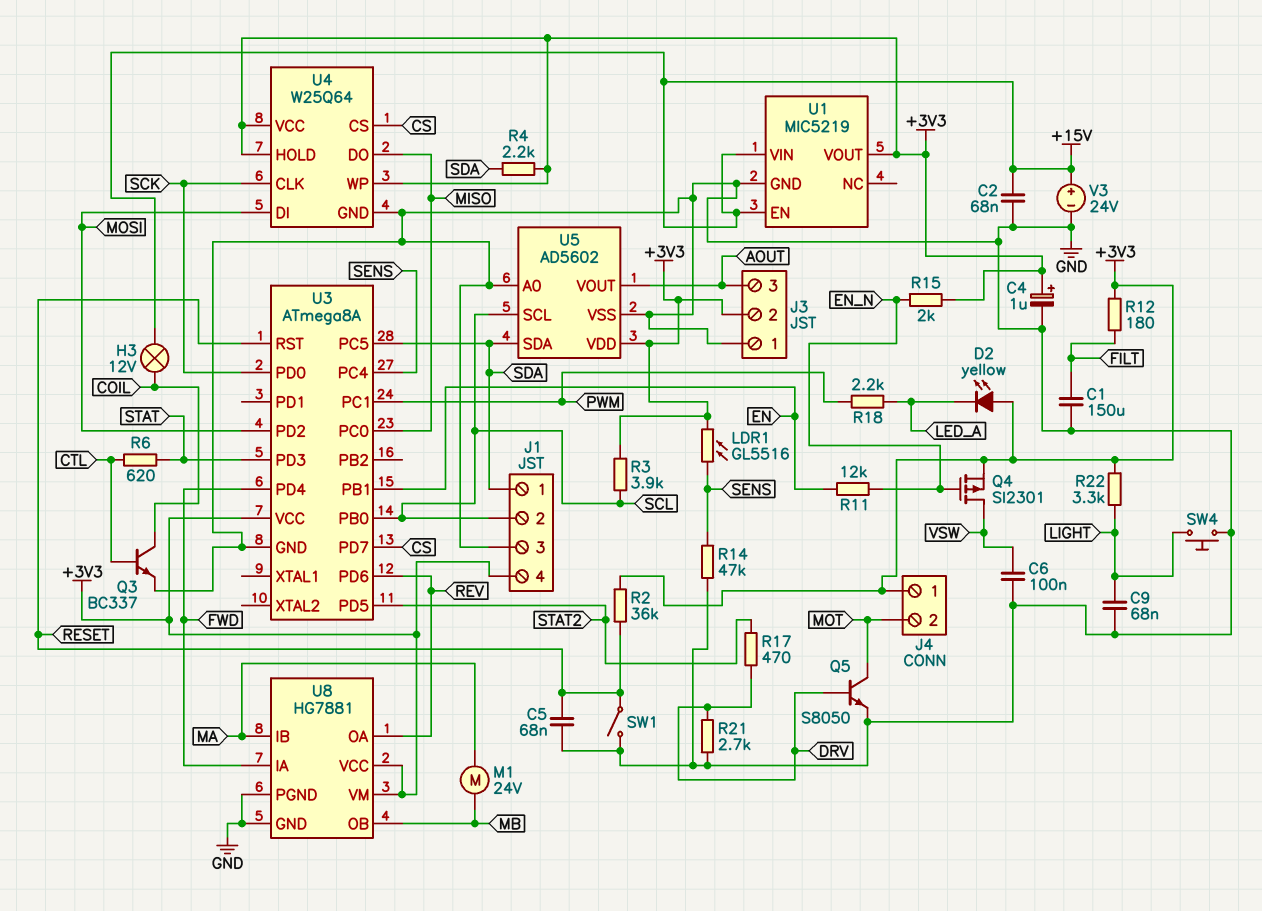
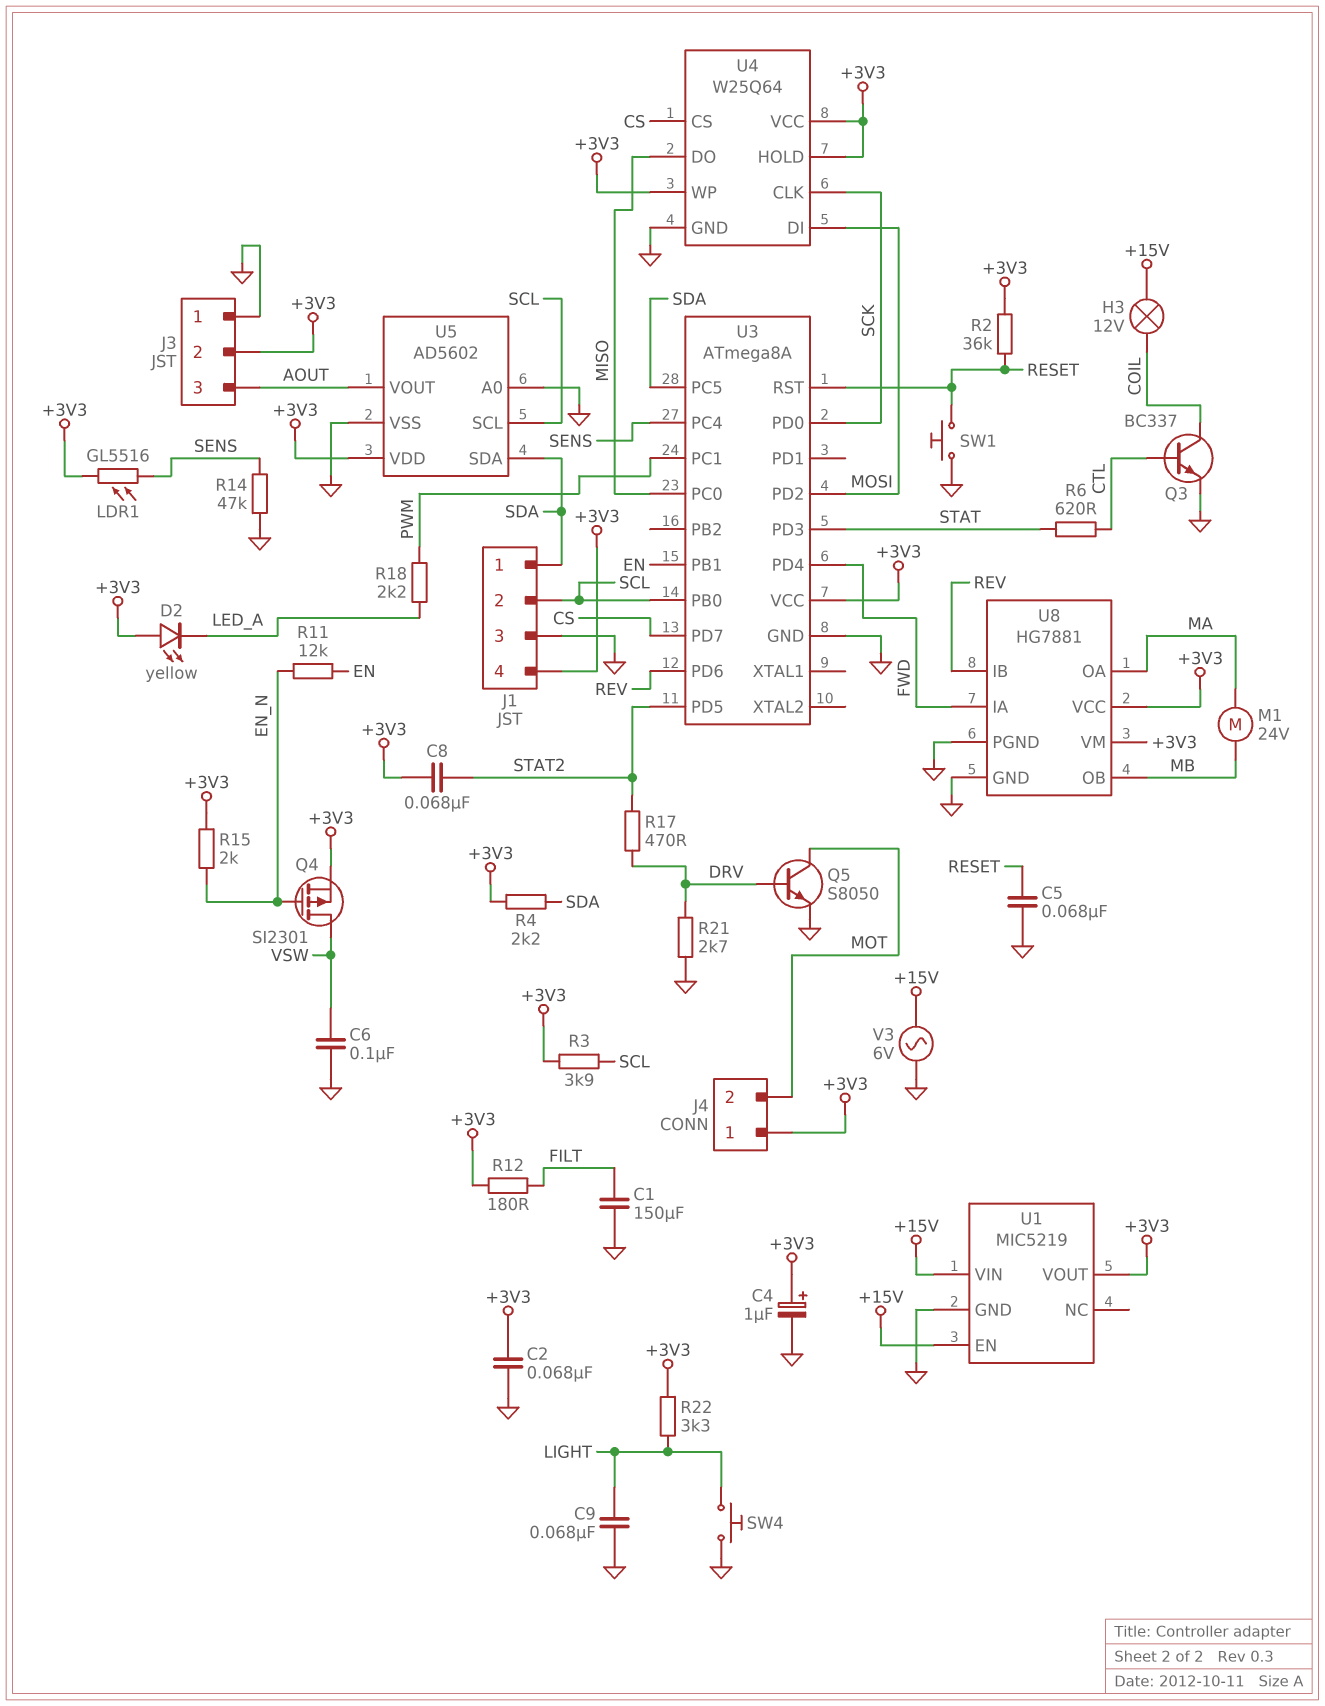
C2: 68nF (+15V, GND) -> 68nF (+3V3, GND)
C8: none -> 68nF (+3V3, STAT2)
SW1: switch (GND, RESET) -> button (GND, RESET)
U8 pin IB: MA -> REV
U8 pin OA: REV -> MA
V3: 24V (plus +15V, minus GND) -> AC 6V (+15V, GND)

